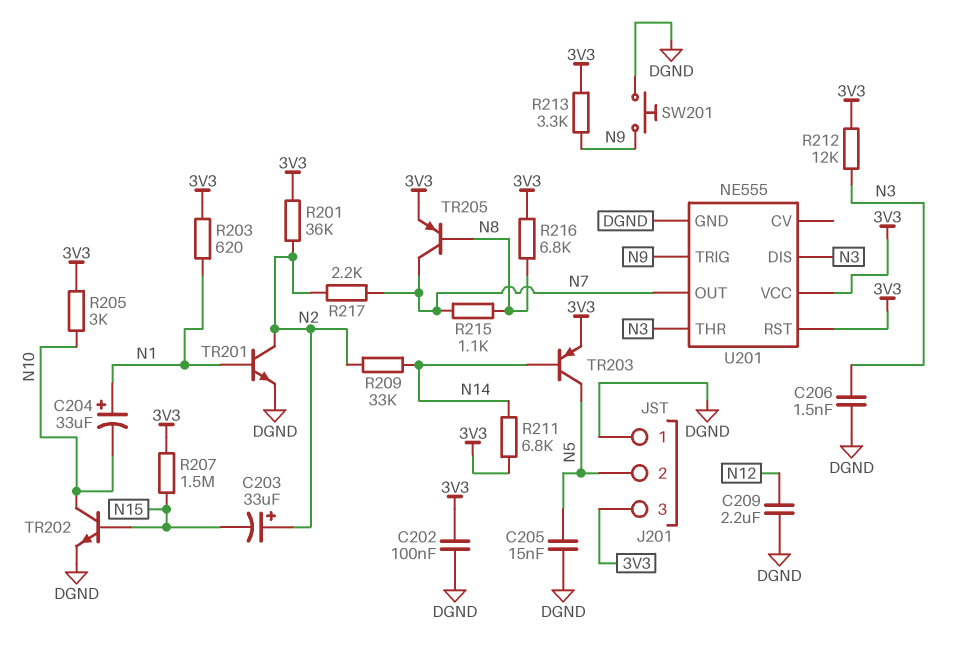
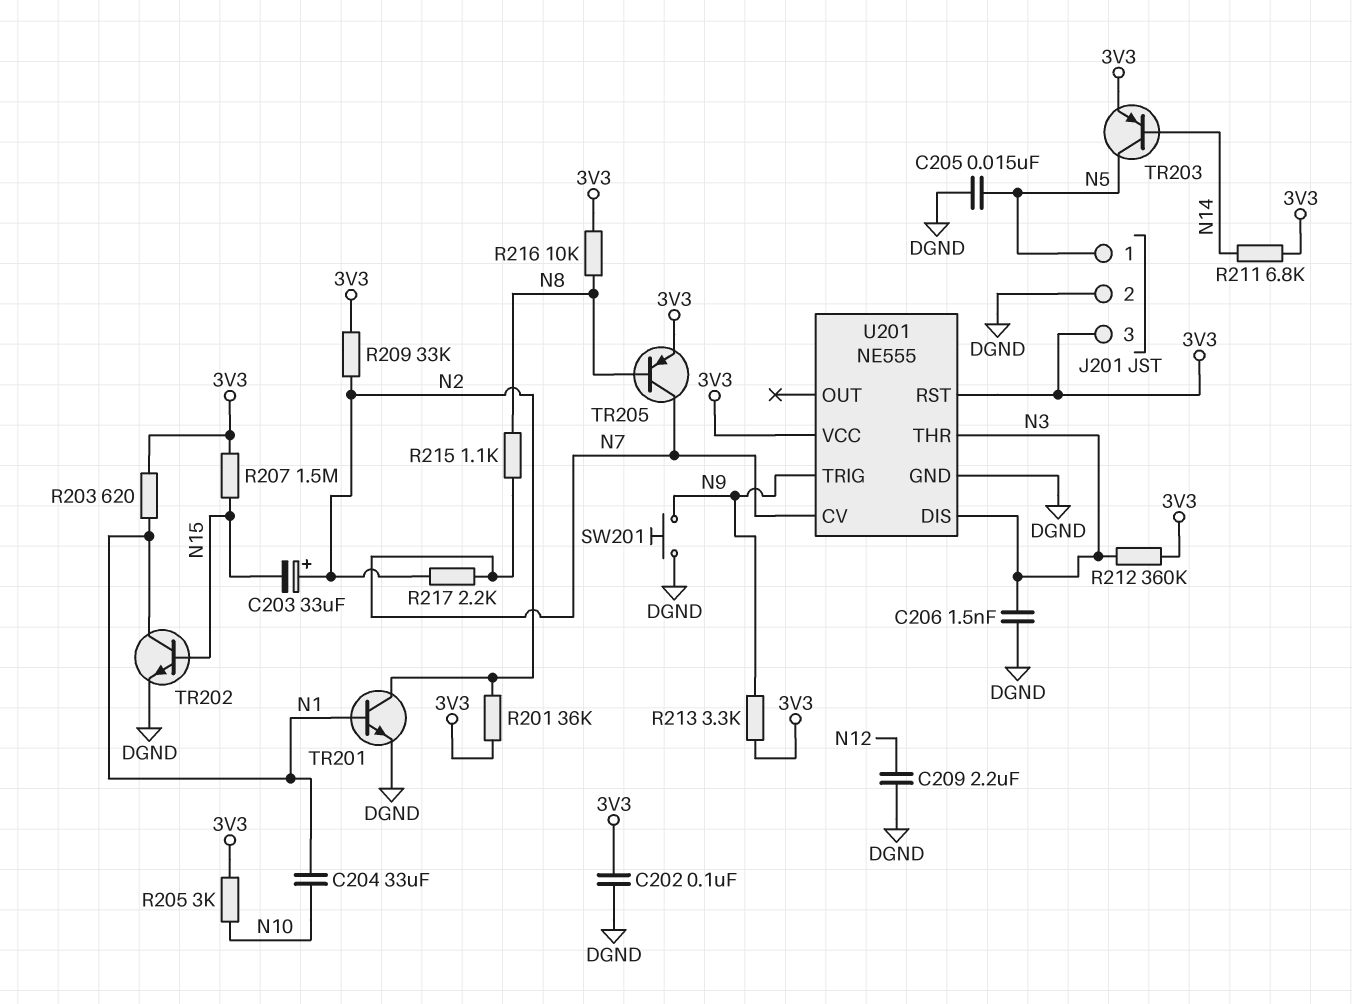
C204: 33uF (plus N1, minus N10) -> 33uF (N1, N10)
J201 pin 1: DGND -> N5
J201 pin 2: N5 -> DGND
R209: 33k (N2, N14) -> 33k (3V3, N2)
R212: 12k (3V3, N3) -> 360k (3V3, N3)
R216: 6.8k (3V3, N8) -> 10k (3V3, N8)
TR202: NPN (B N15, C N10, E DGND) -> NPN (B N15, C N1, E DGND)
U201 pin CV: none -> N7
U201 pin OUT: N7 -> none

